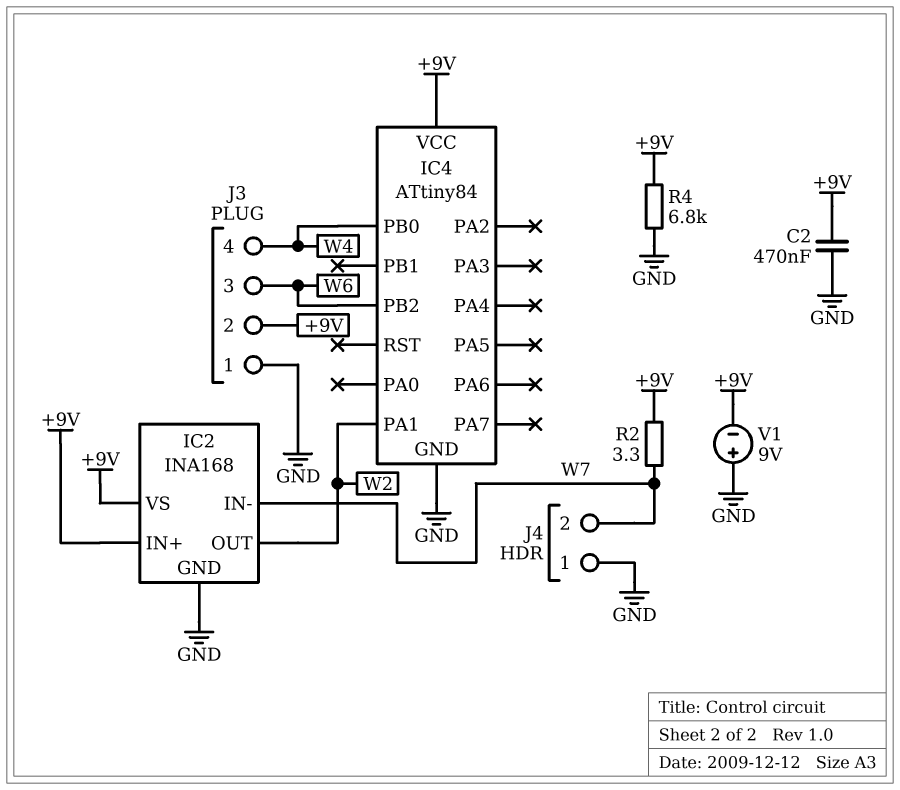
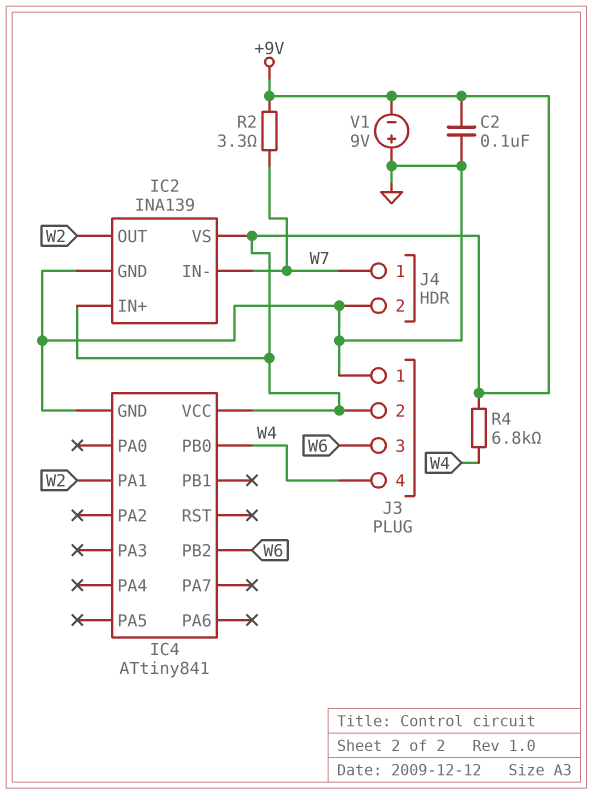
C2: 470nF (+9V, GND) -> 100nF (+9V, GND)
IC2: INA168 -> INA139
IC4: ATtiny84 -> ATtiny841
J4 pin 1: GND -> W7
J4 pin 2: W7 -> GND
R4: 6.8k (+9V, GND) -> 6.8k (+9V, W4)

